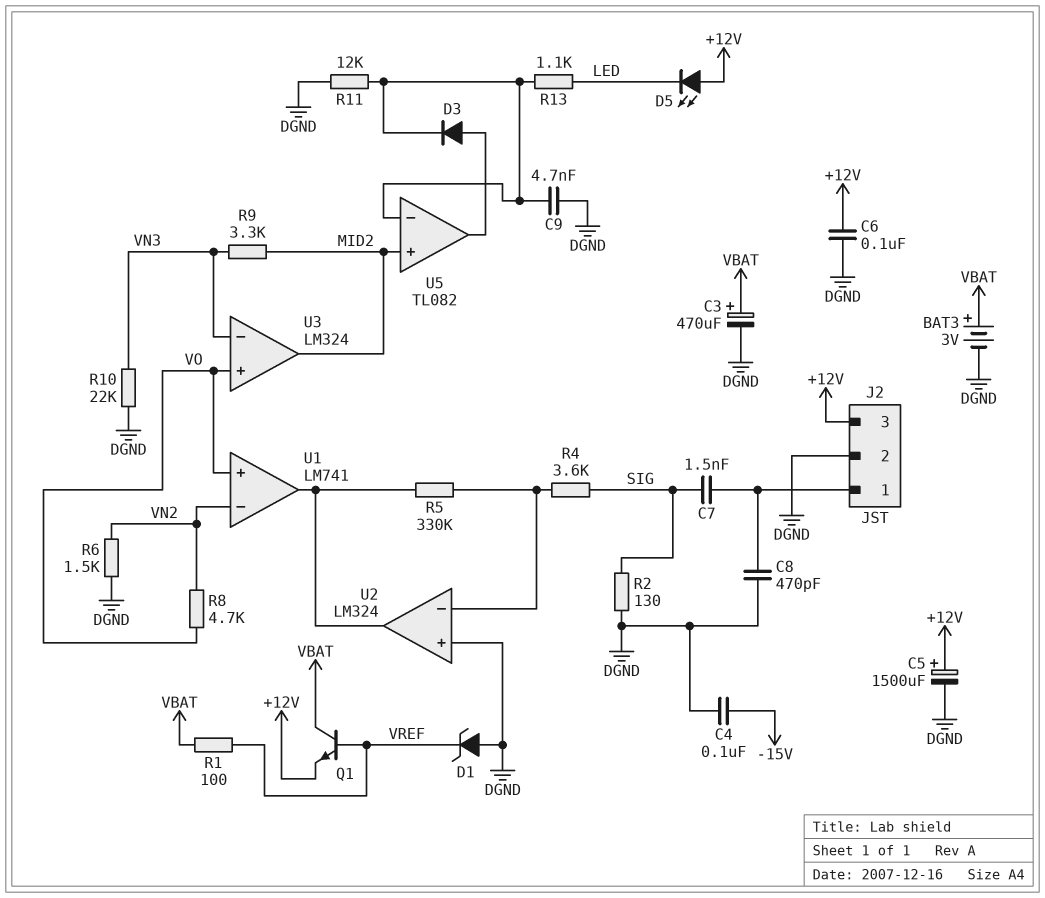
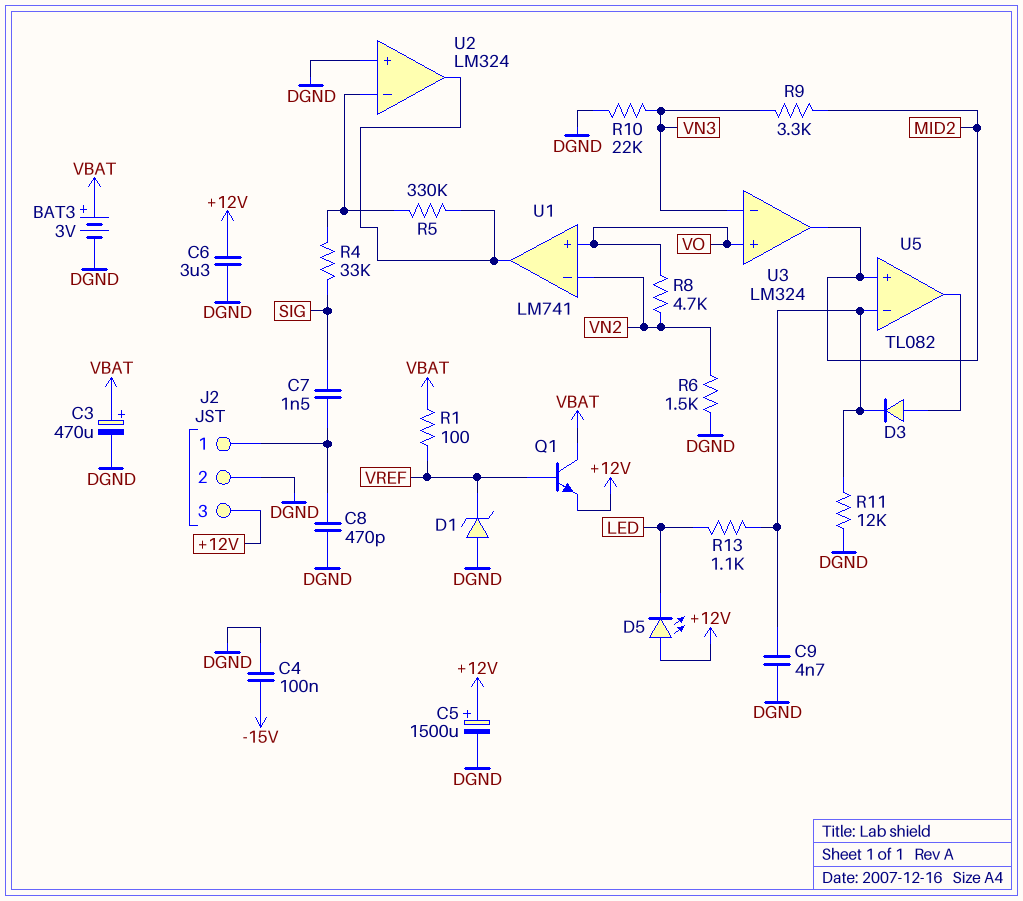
C6: 100nF (+12V, DGND) -> 3.3uF (+12V, DGND)
R2: 130 (DGND, SIG) -> none
R4: 3.6k (SIG, U2/in-) -> 33k (SIG, U2/in-)

